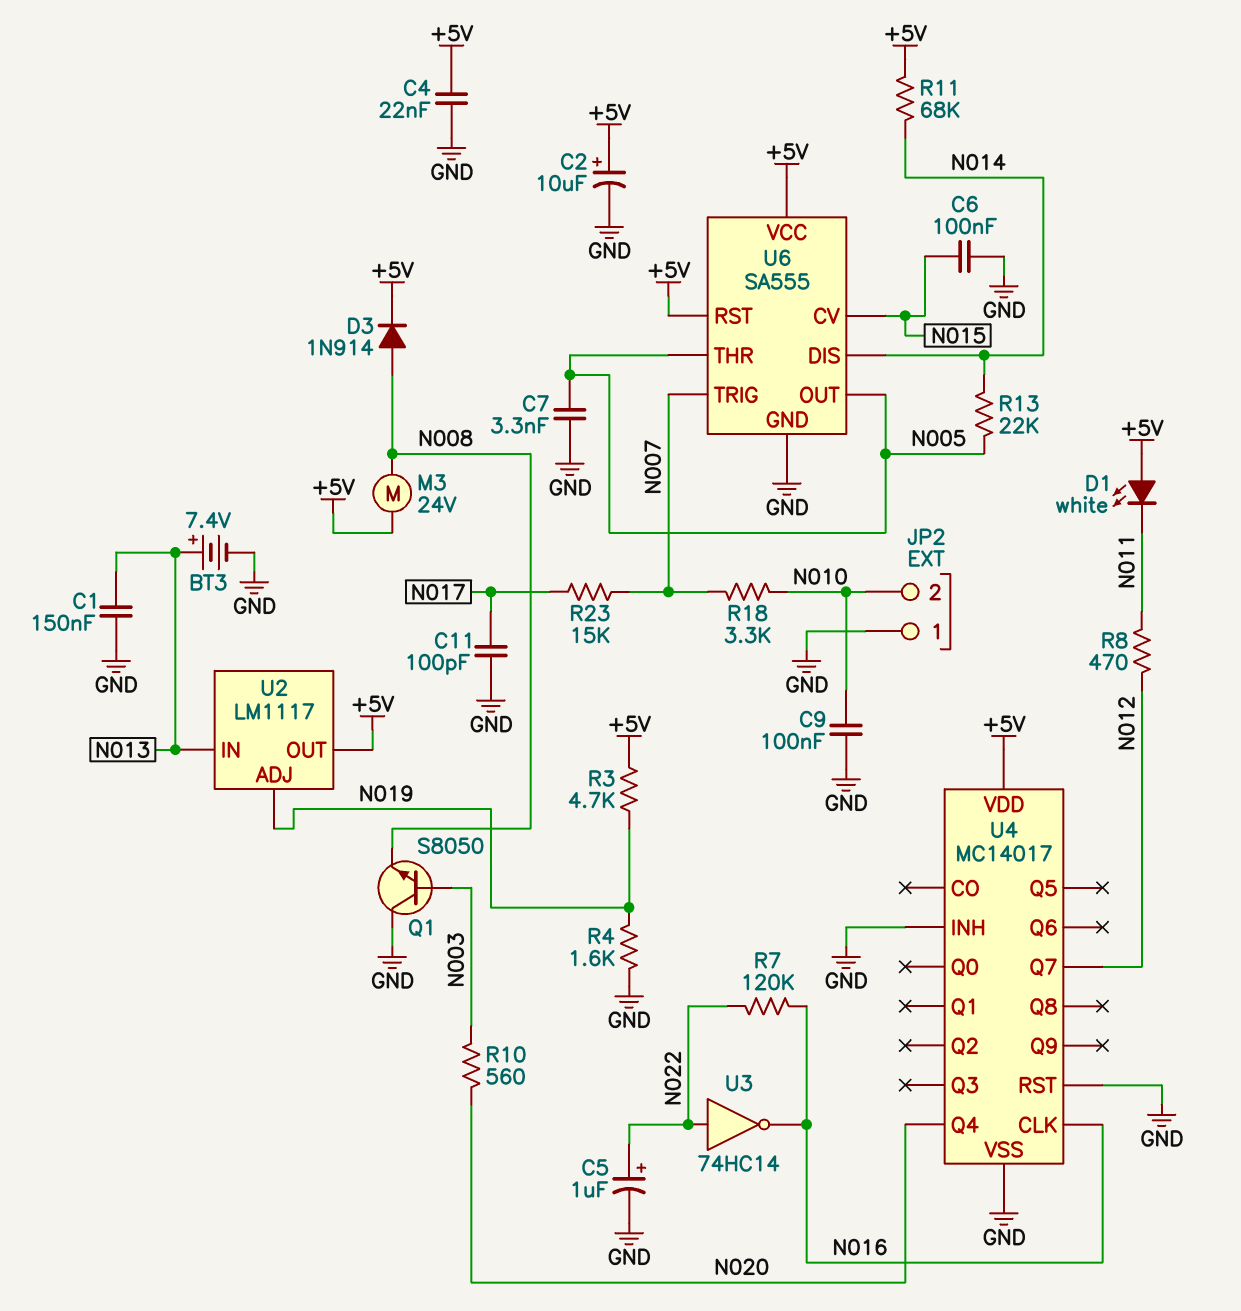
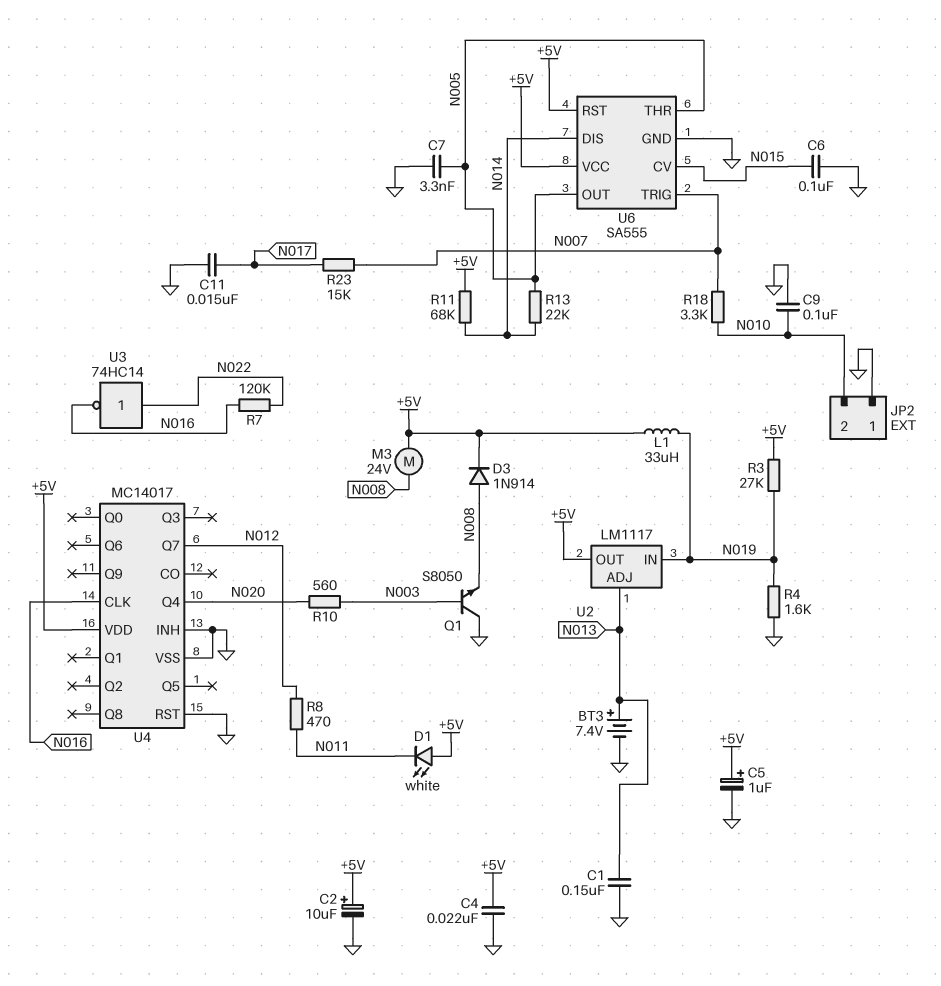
C5: 1uF (plus N022, minus GND) -> 1uF (plus +5V, minus GND)
C11: 100pF (GND, N017) -> 15nF (GND, N017)
L1: none -> 33uH (+5V, N019)
R3: 4.7k (+5V, N019) -> 27k (+5V, N019)
U2 pin ADJ: N019 -> N013
U2 pin IN: N013 -> N019

